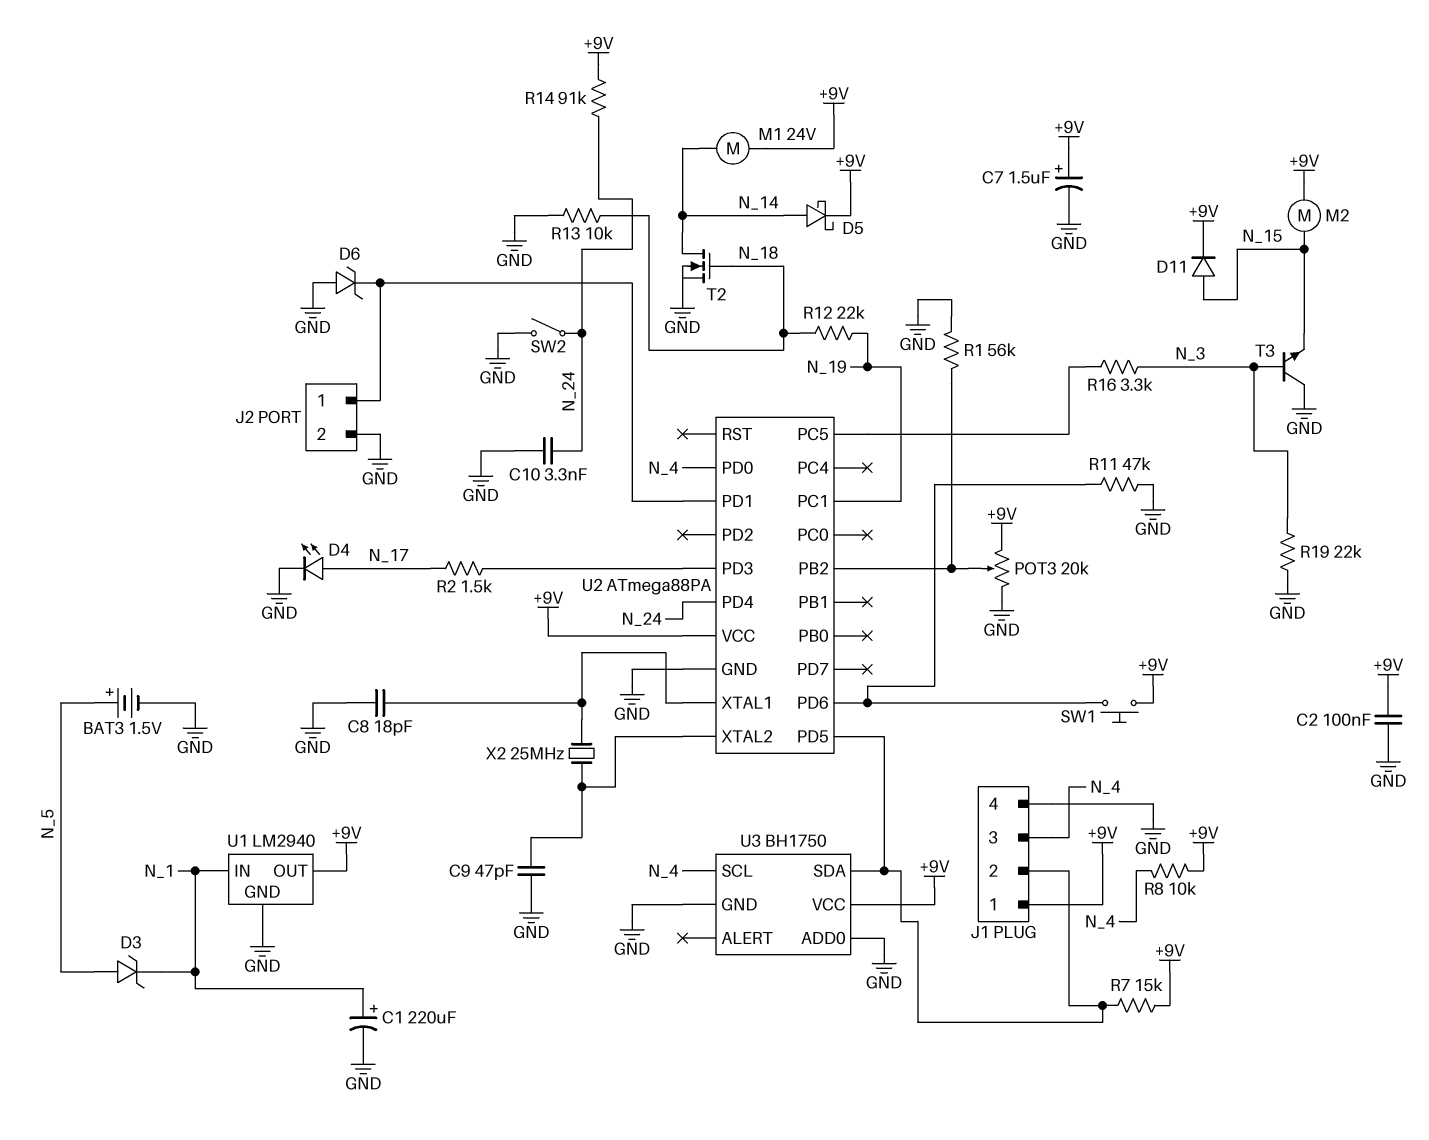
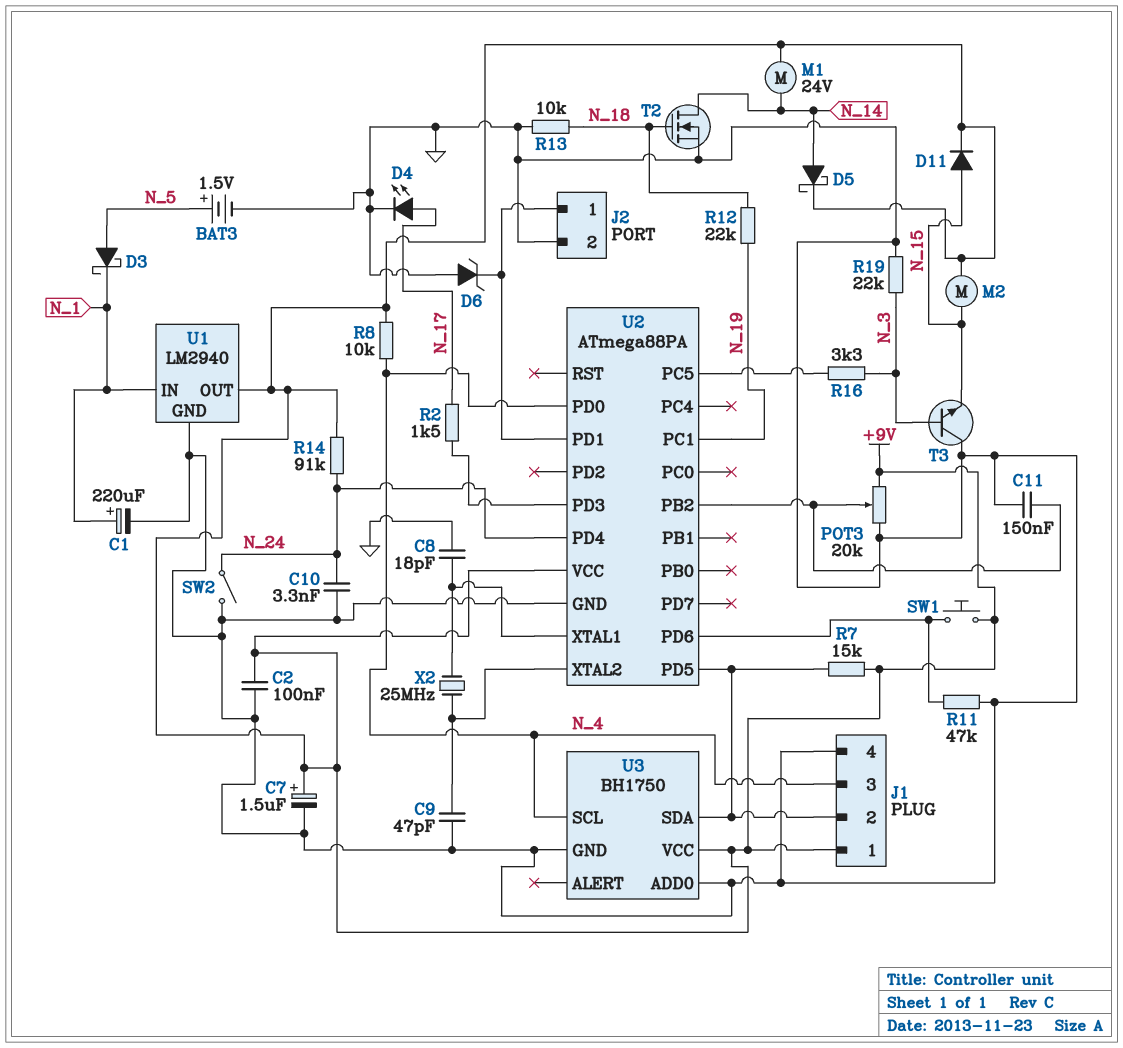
C11: none -> 150nF (GND, U2/PB2)
D3: zener (A N_5, K N_1) -> schottky (A N_5, K N_1)
R1: 56k (GND, U2/PB2) -> none

